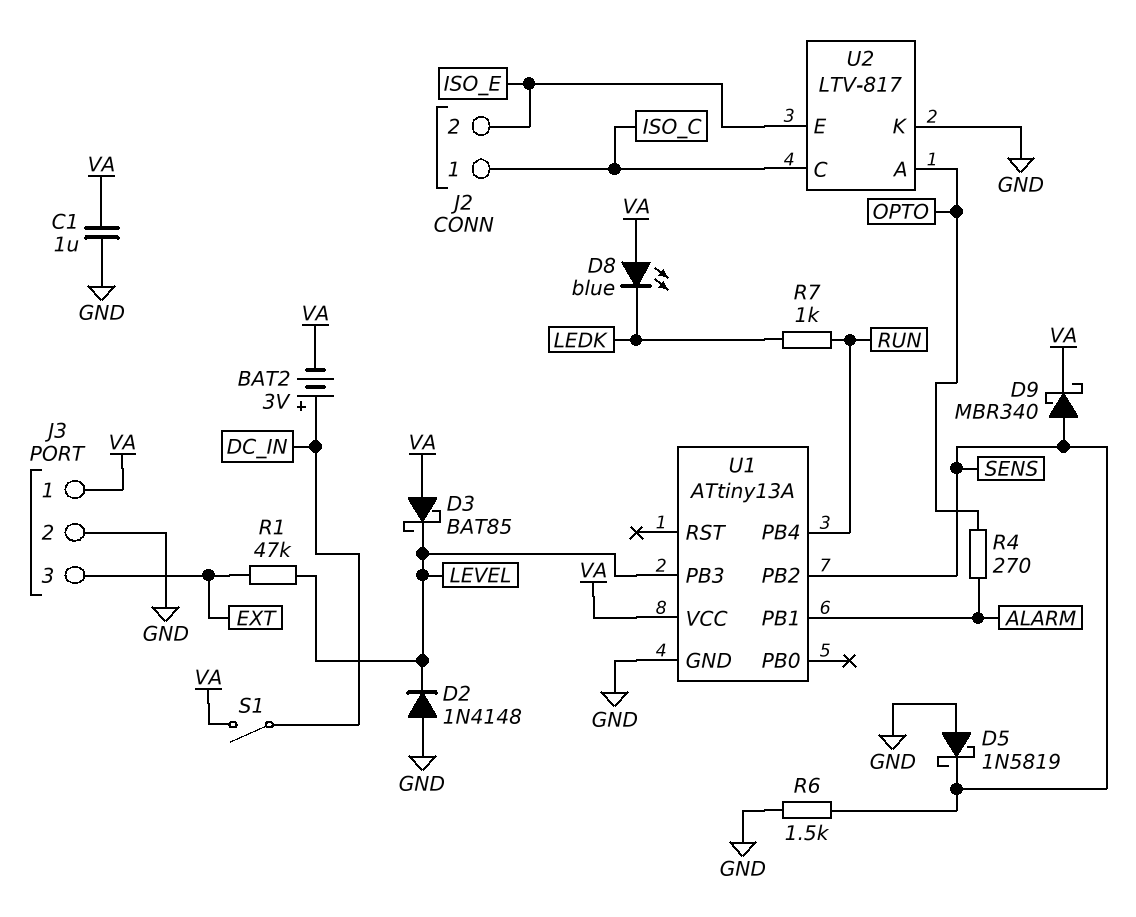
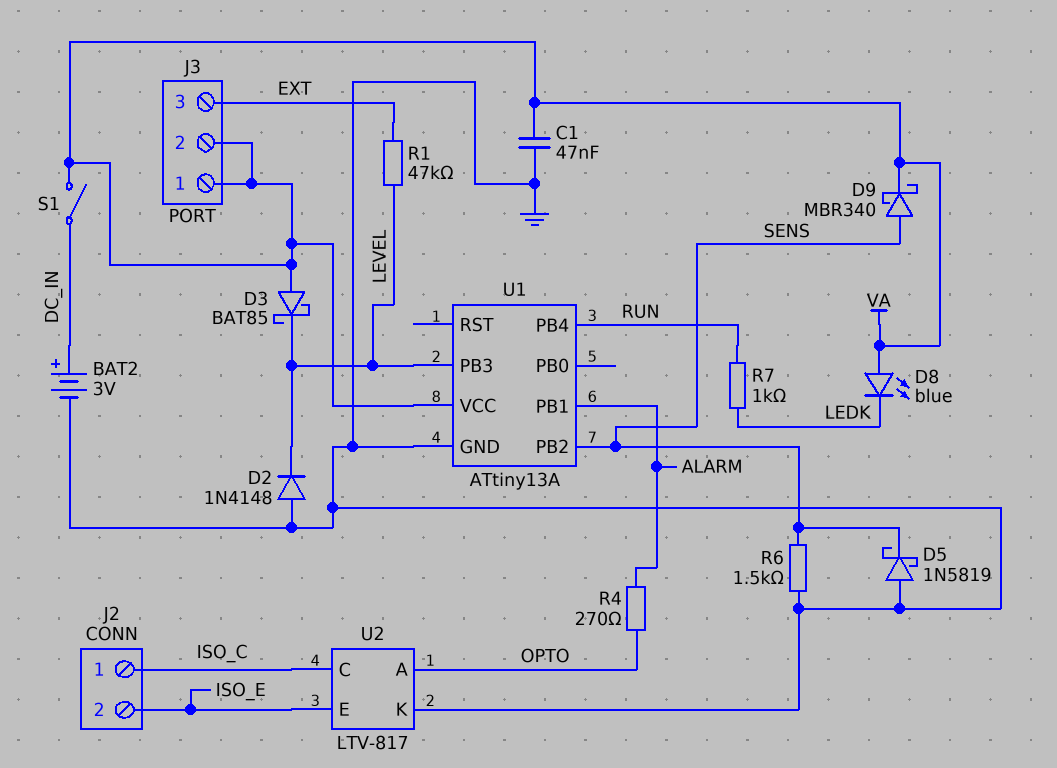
BAT2: 3V (plus DC_IN, minus VA) -> 3V (plus DC_IN, minus GND)
C1: 1uF (GND, VA) -> 47nF (GND, VA)
J3 pin 2: GND -> VA

